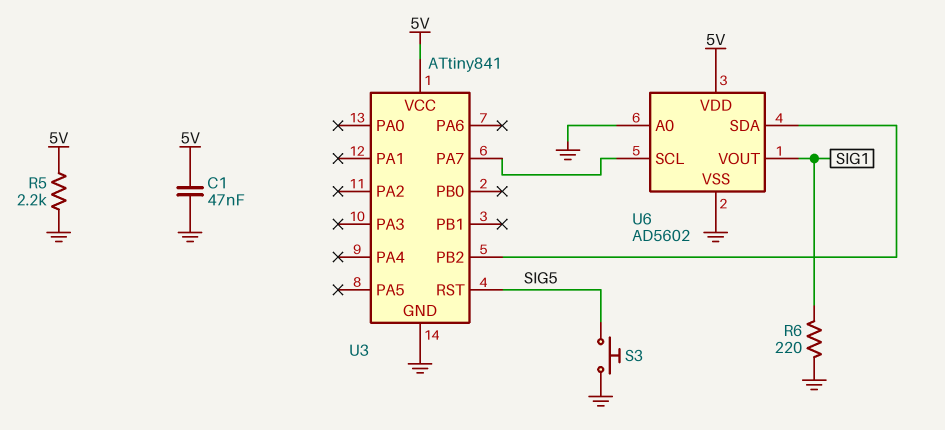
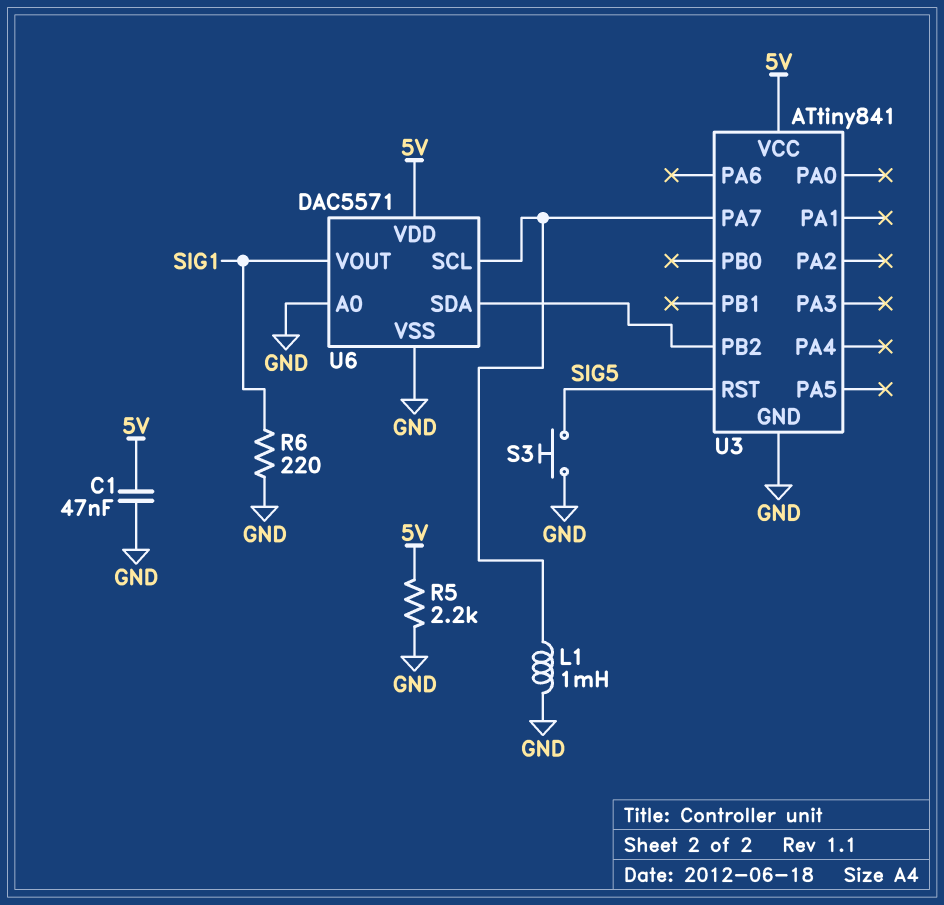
L1: none -> 1mH (GND, U3/PA7)
U6: AD5602 -> DAC5571

